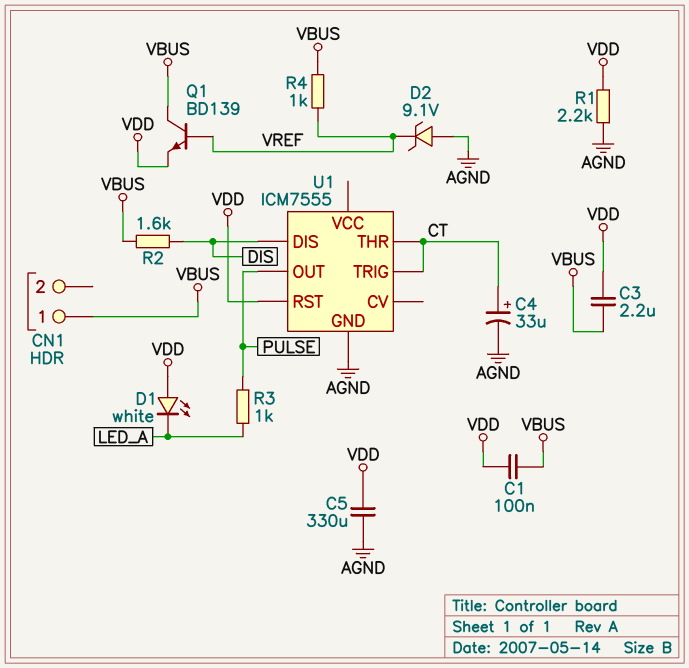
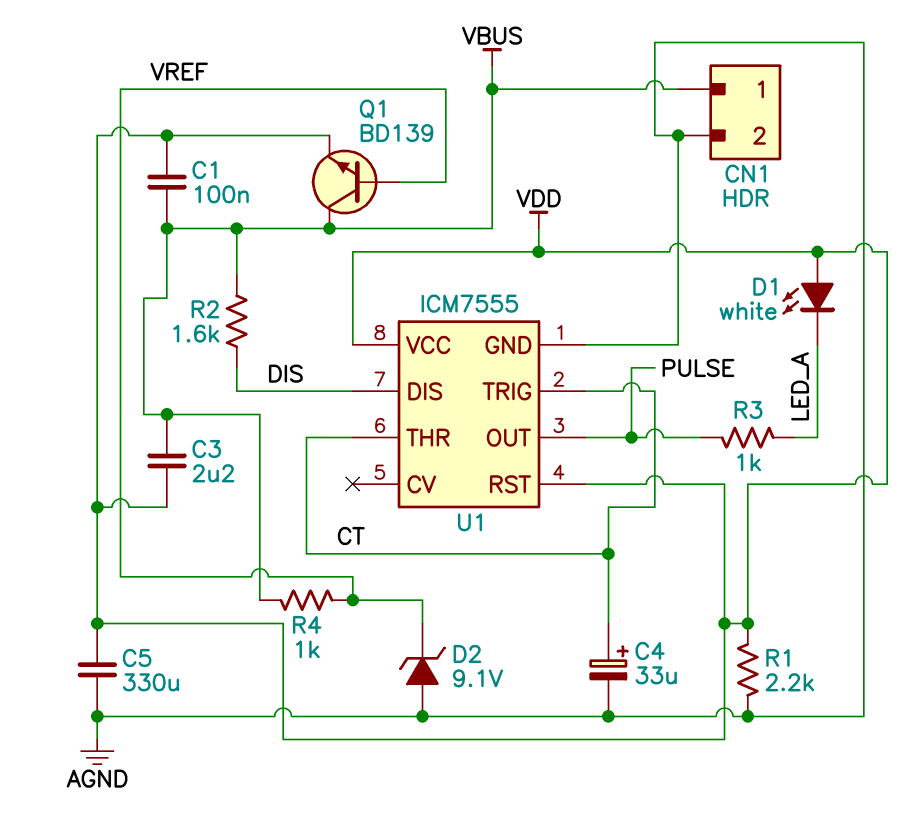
CN1 pin 2: none -> AGND
U1 pin VCC: none -> VDD

